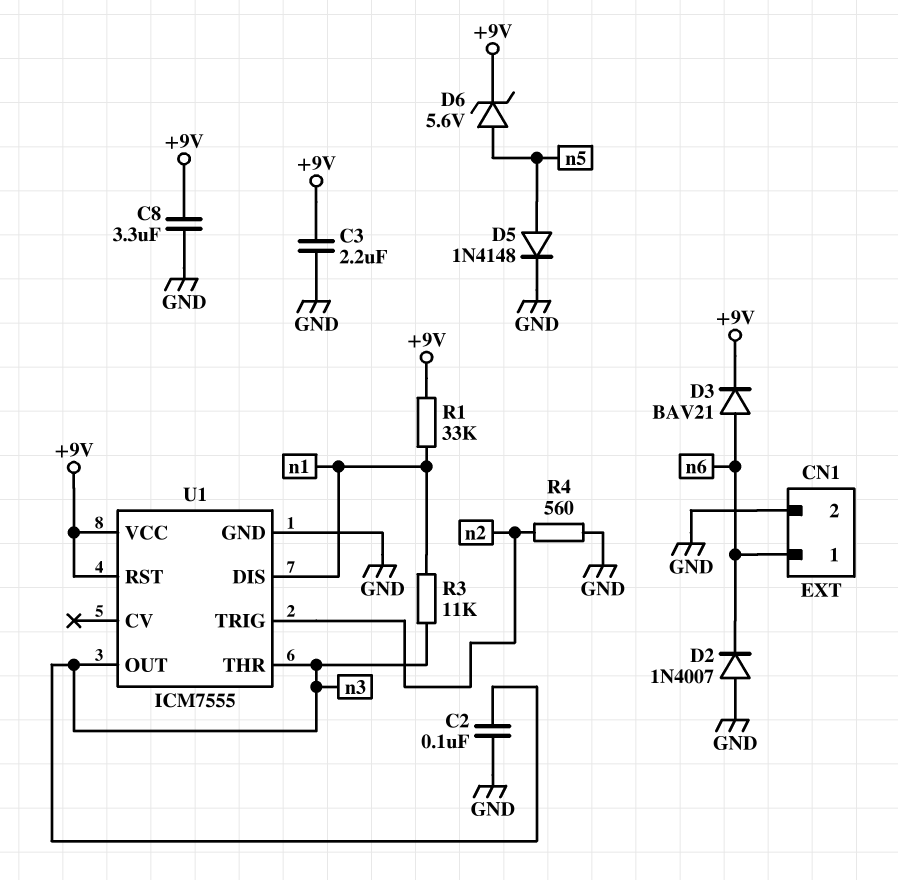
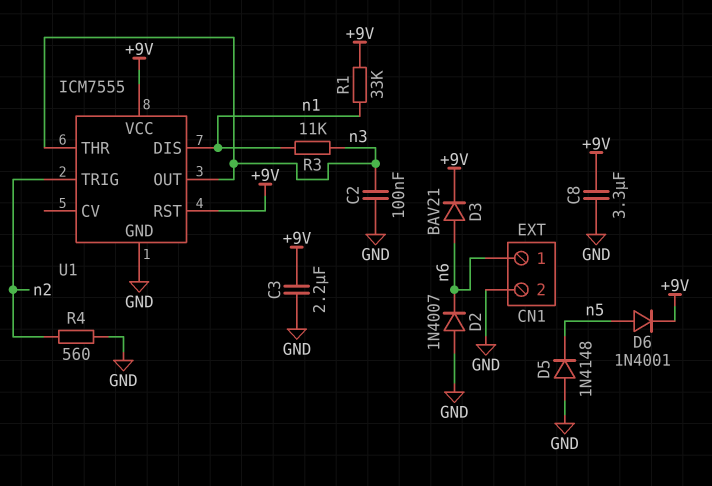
D5: diode 1N4148 (A n5, K GND) -> diode 1N4148 (A GND, K n5)
D6: zener 5.6V (A n5, K +9V) -> diode 1N4001 (A n5, K +9V)

